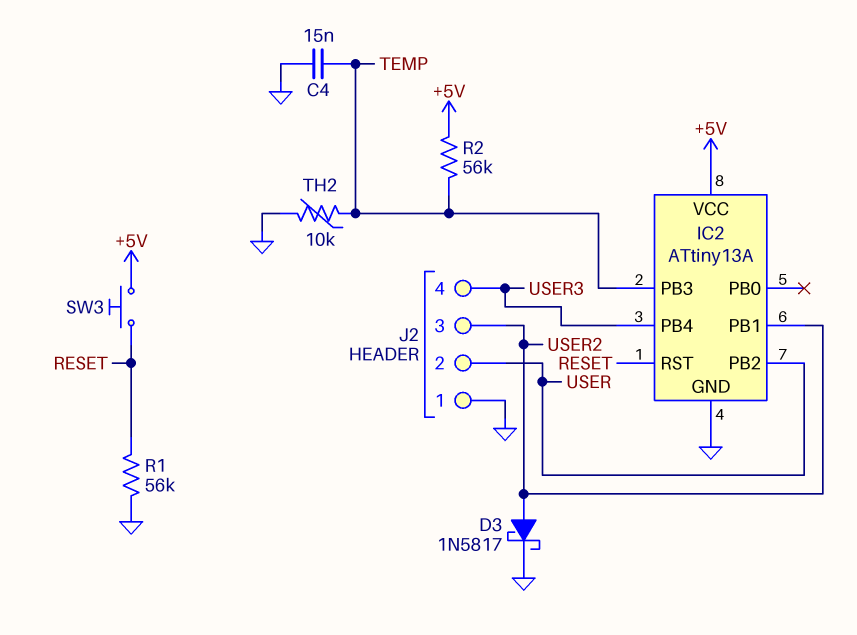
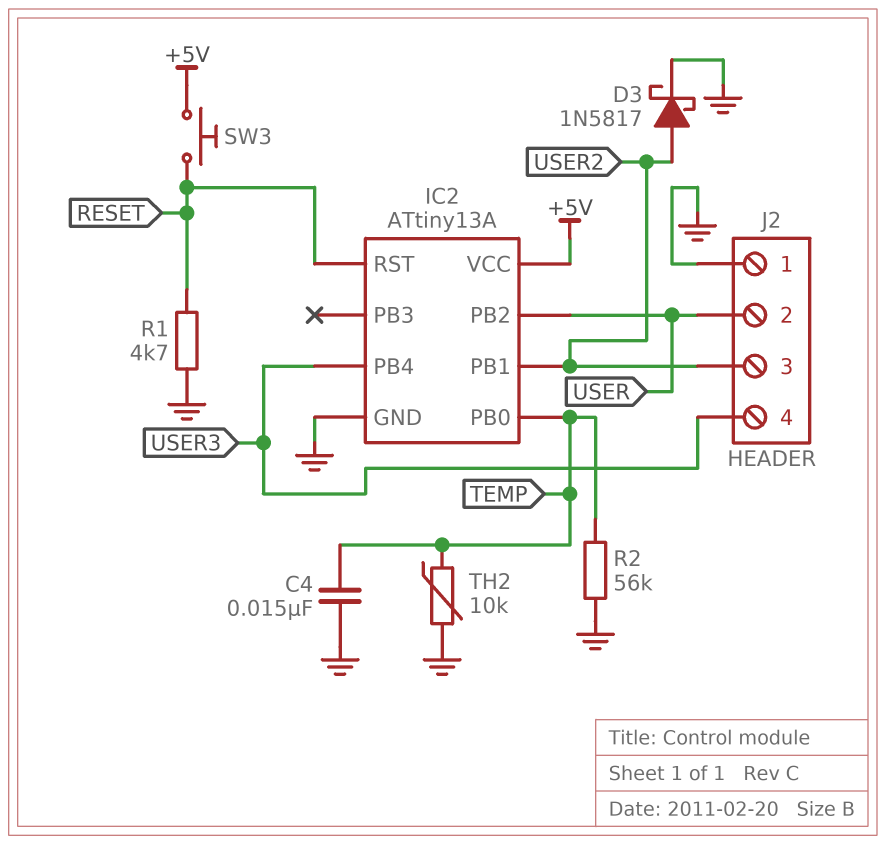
IC2 pin PB0: none -> TEMP
IC2 pin PB3: TEMP -> none
R1: 56k (GND, RESET) -> 4.7k (GND, RESET)
R2: 56k (+5V, TEMP) -> 56k (GND, TEMP)

